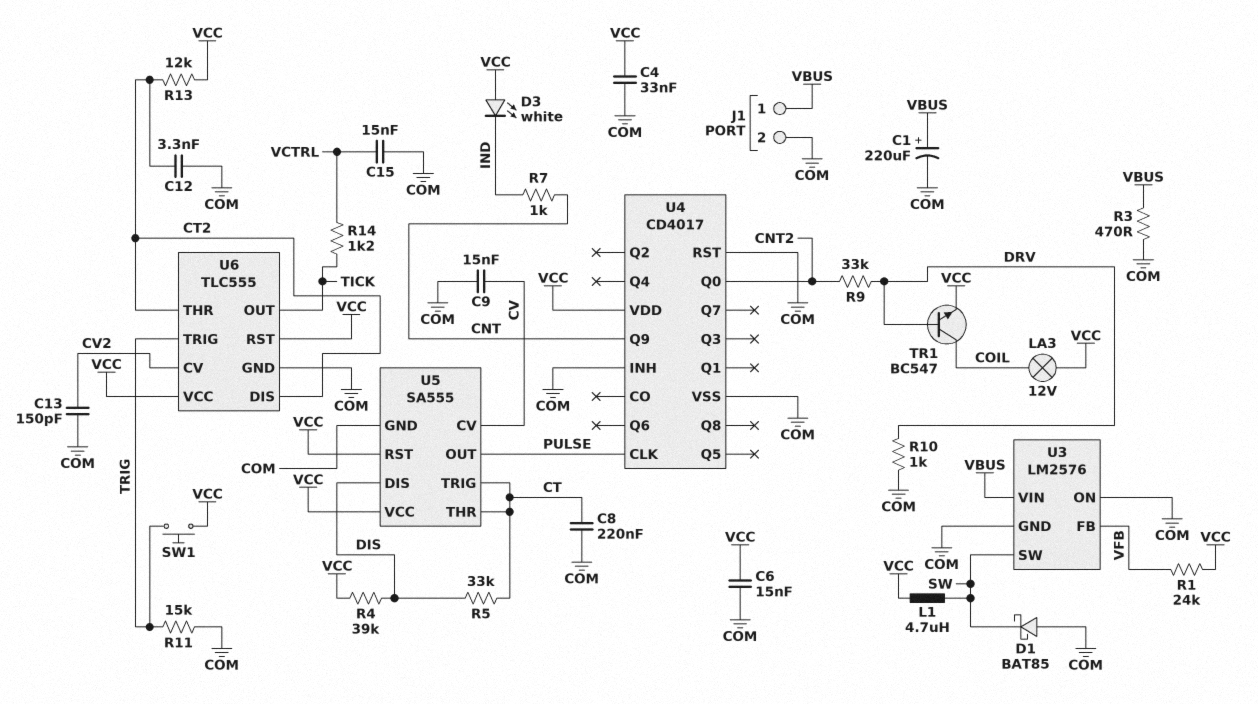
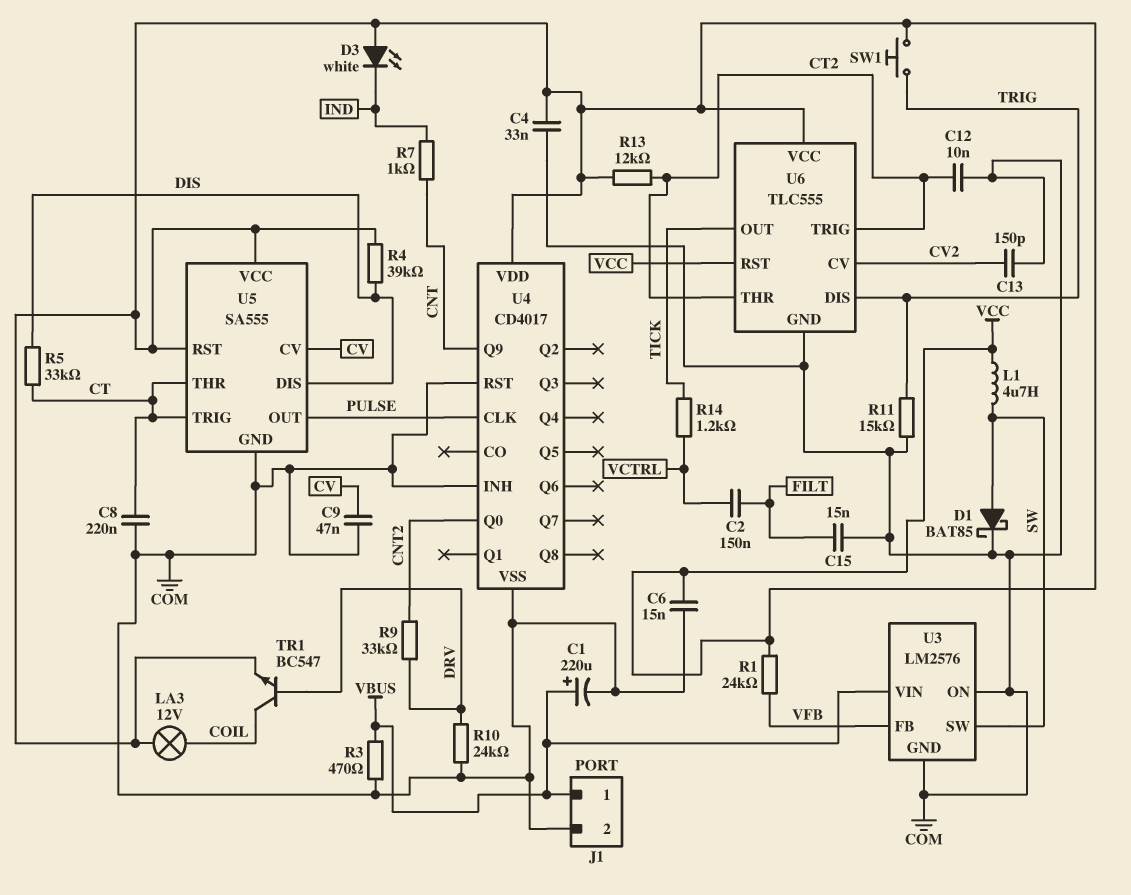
C2: none -> 150nF (FILT, VCTRL)
C9: 15nF (COM, CV) -> 47nF (COM, CV)
C12: 3.3nF (COM, CT2) -> 10nF (COM, CT2)
C15: 15nF (COM, VCTRL) -> 15nF (COM, FILT)
D1: schottky BAT85 (A COM, K SW) -> schottky BAT85 (A SW, K COM)
R10: 1k (COM, DRV) -> 24k (COM, DRV)
U6 pin DIS: CT2 -> TRIG
U6 pin TRIG: TRIG -> CT2

